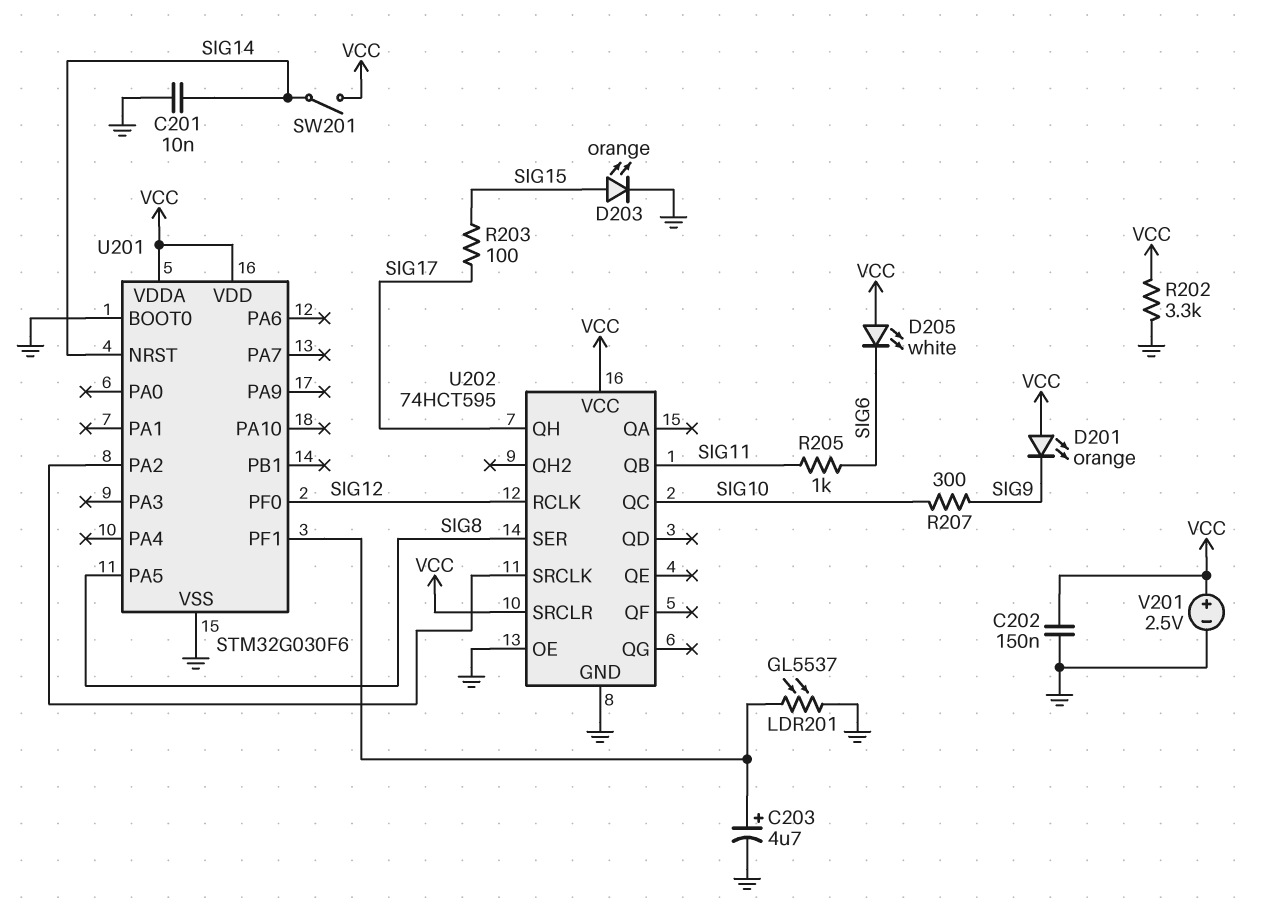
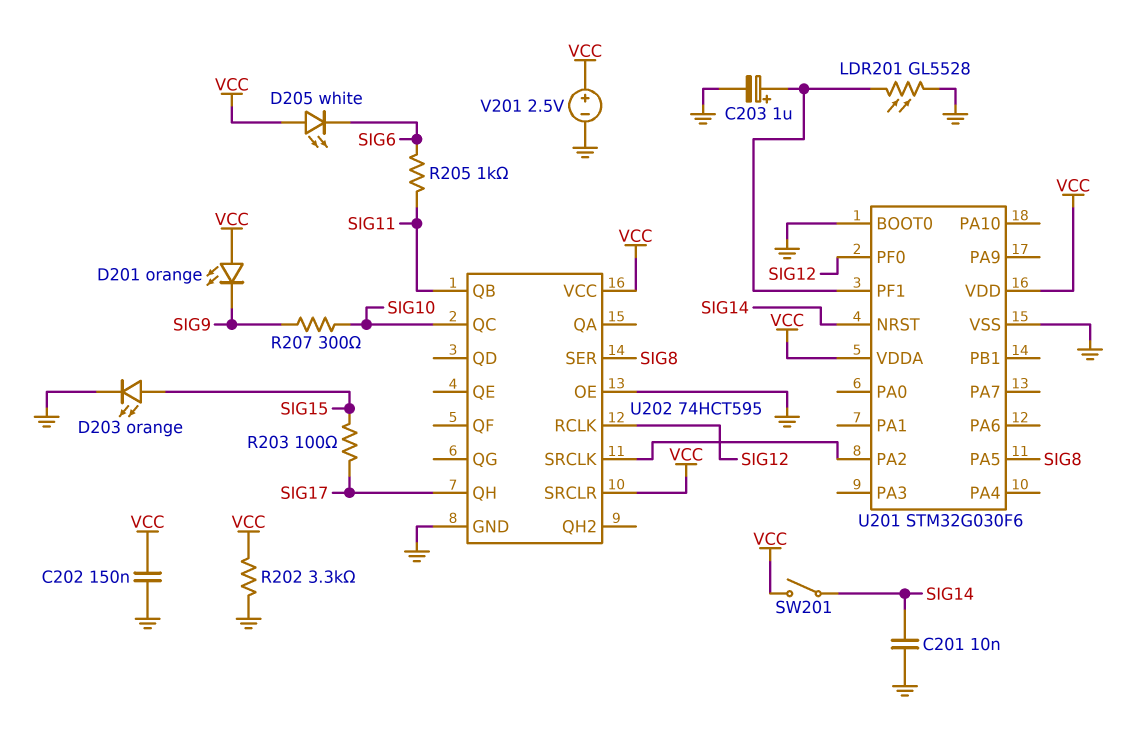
C203: 4.7uF (plus U201/PF1, minus GND) -> 1uF (plus U201/PF1, minus GND)
LDR201: GL5537 (GND, U201/PF1) -> GL5528 (GND, U201/PF1)

